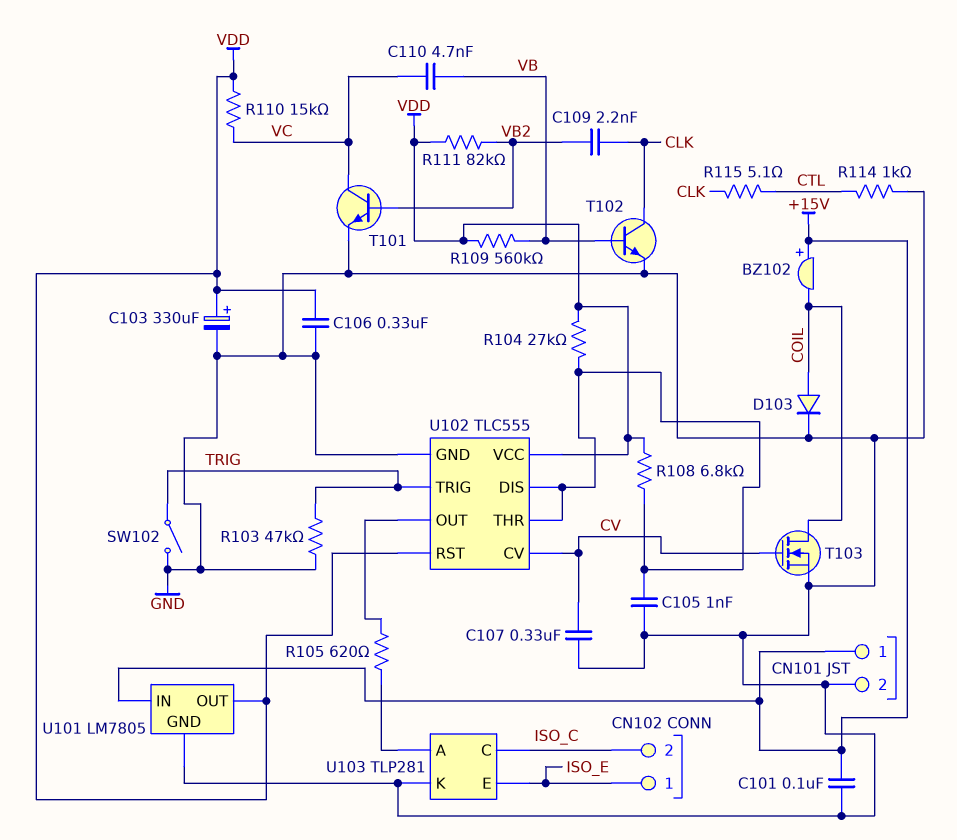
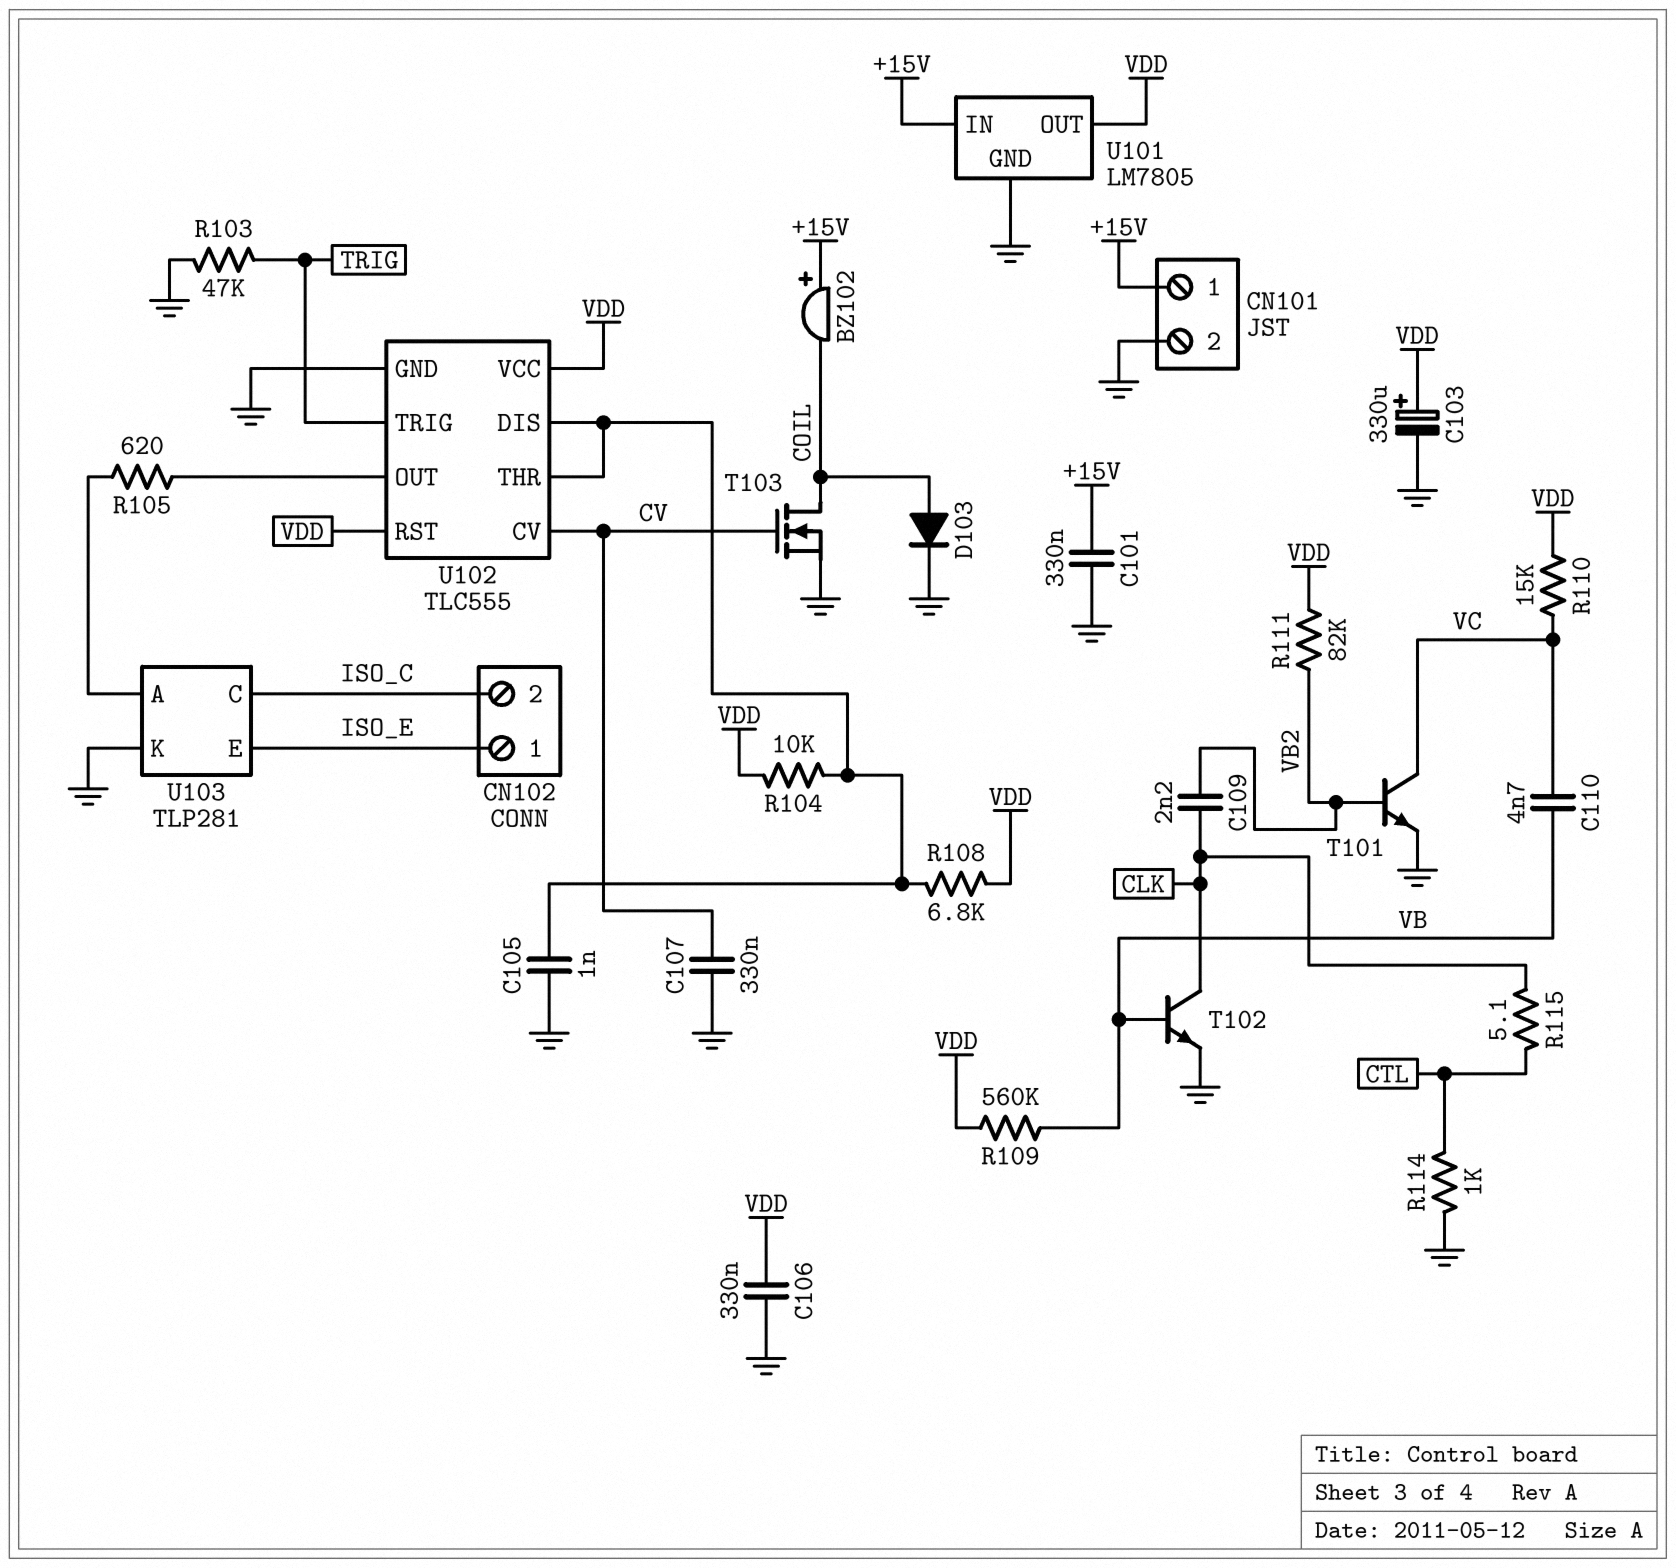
C101: 100nF (+15V, GND) -> 330nF (+15V, GND)
R104: 27k (U102/DIS, VDD) -> 10k (U102/DIS, VDD)
SW102: switch (GND, TRIG) -> none

